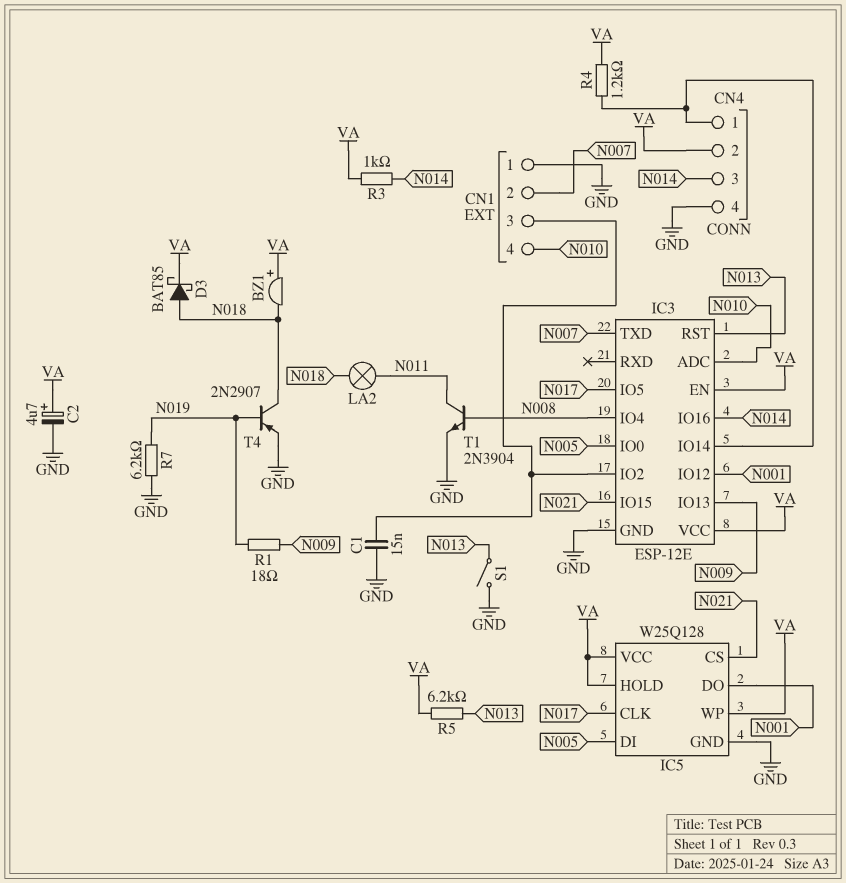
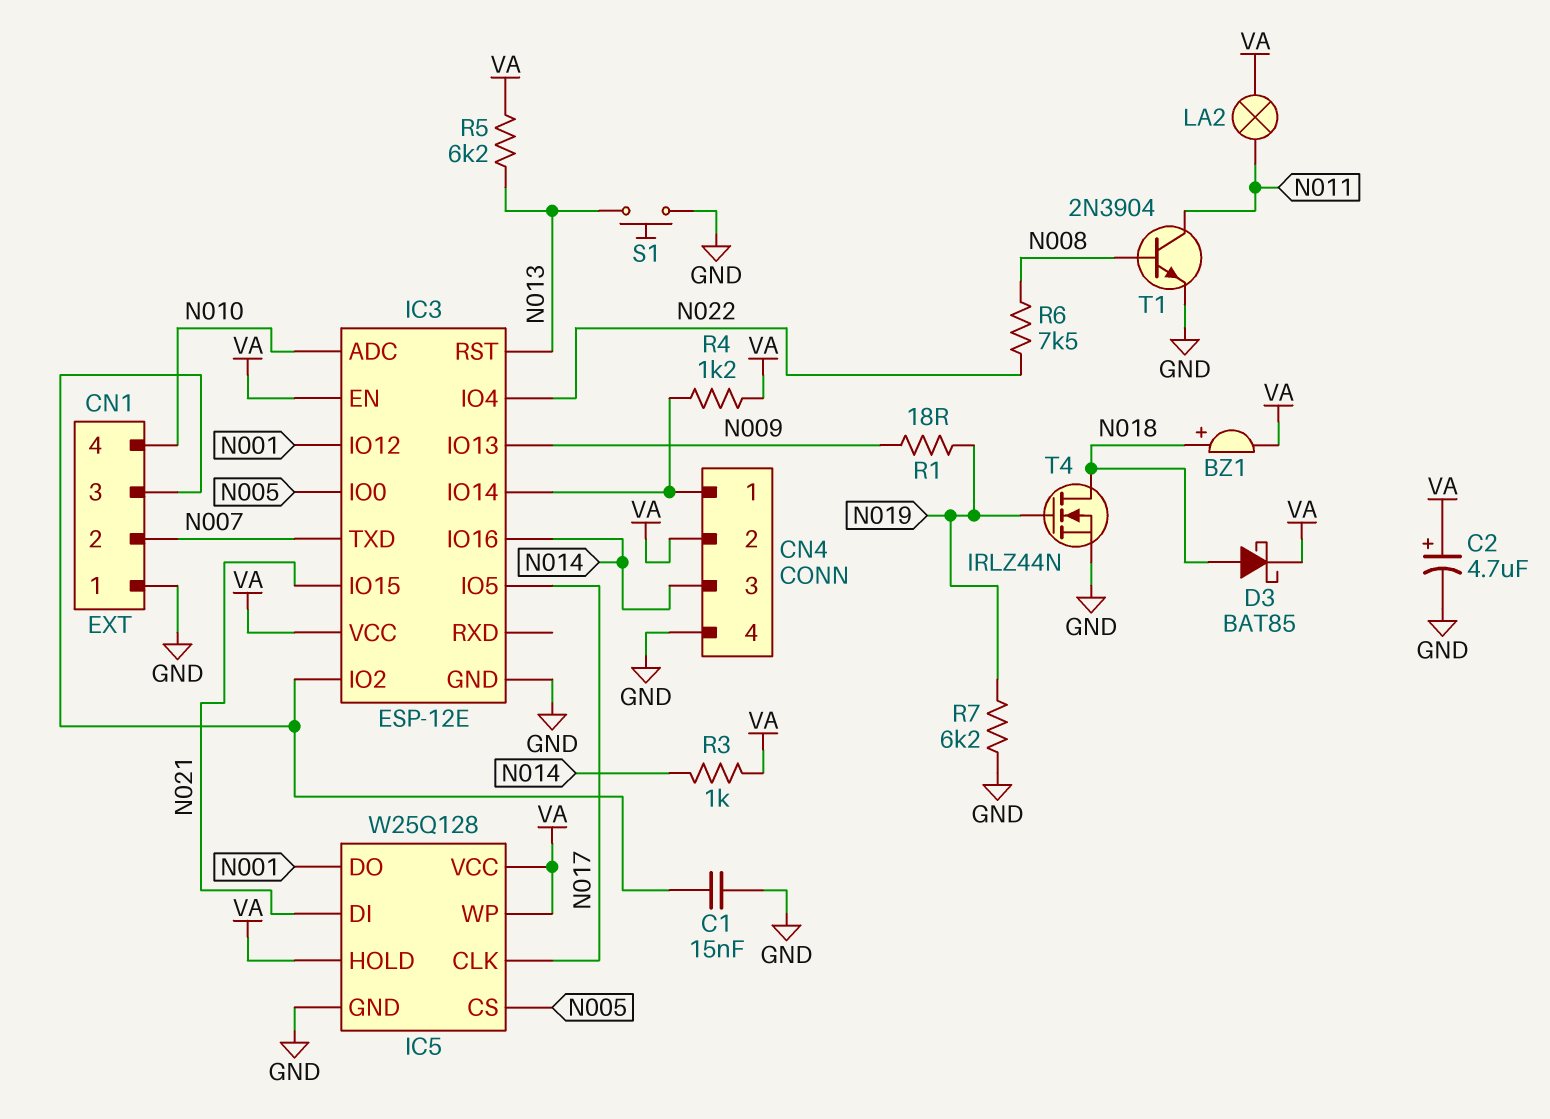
BZ1: buzzer (plus VA, minus N018) -> buzzer (plus N018, minus VA)
IC3 pin IO4: N008 -> N022
IC5 pin CS: N021 -> N005
IC5 pin DI: N005 -> N021
LA2: lamp (N011, N018) -> lamp (N011, VA)
R6: none -> 7.5k (N008, N022)
S1: switch (GND, N013) -> button (GND, N013)
T4: PNP 2N2907 (B N019, C N018, E GND) -> NMOS IRLZ44N (G N019, D N018, S GND)

